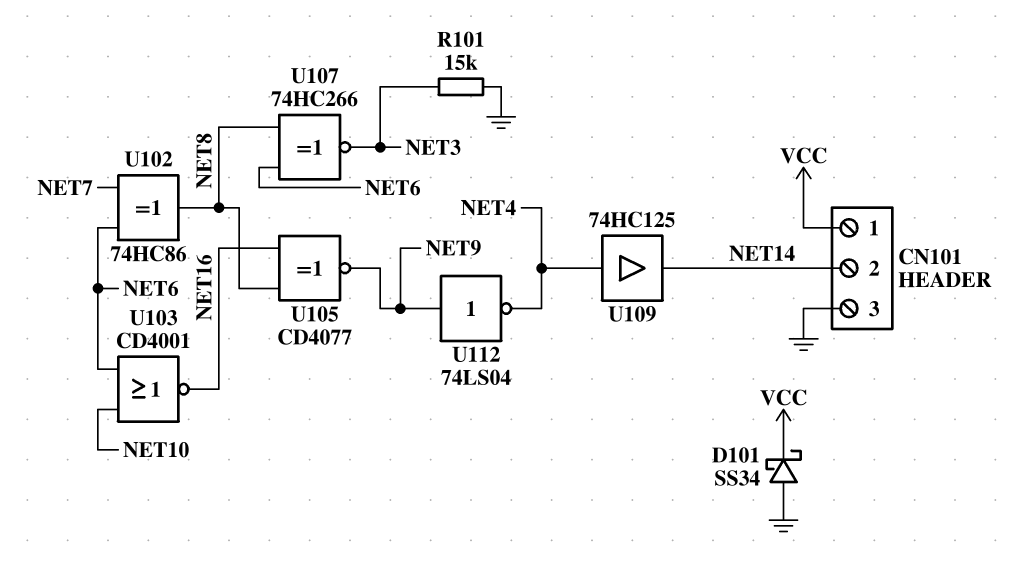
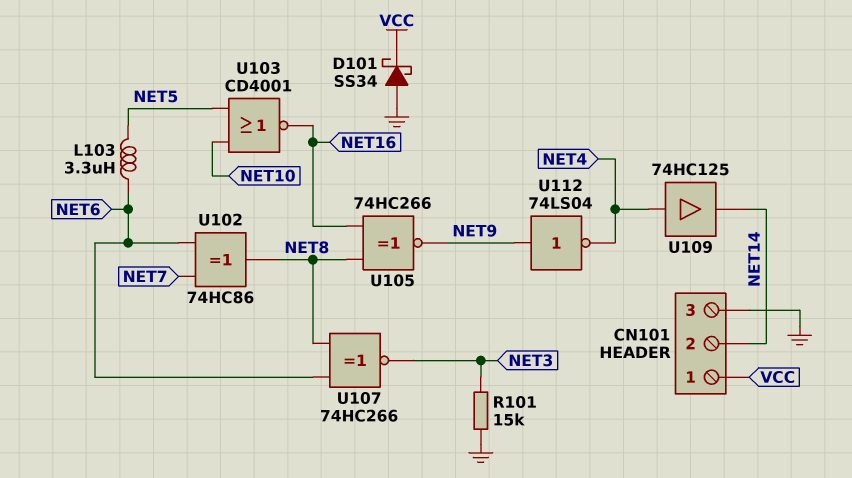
L103: none -> 3.3uH (NET5, NET6)
U103: NOR CD4001 (in NET6, in NET10, out NET16) -> NOR CD4001 (in NET5, in NET10, out NET16)
U105: XNOR CD4077 (in NET8, in NET16, out NET9) -> XNOR 74HC266 (in NET8, in NET16, out NET9)

